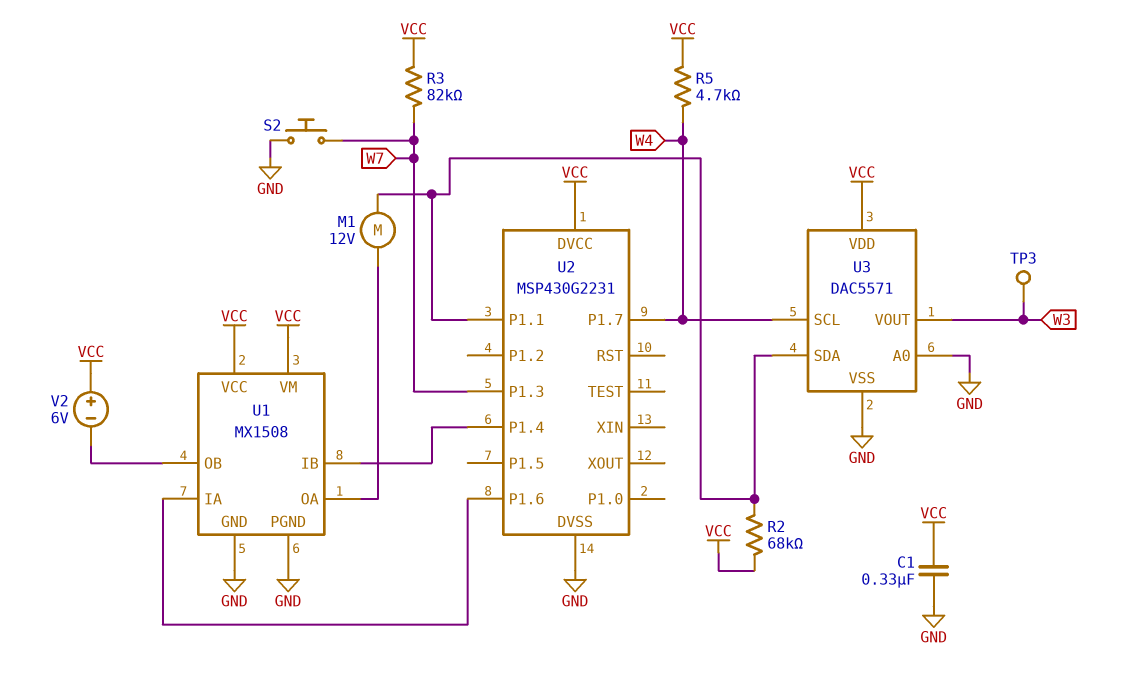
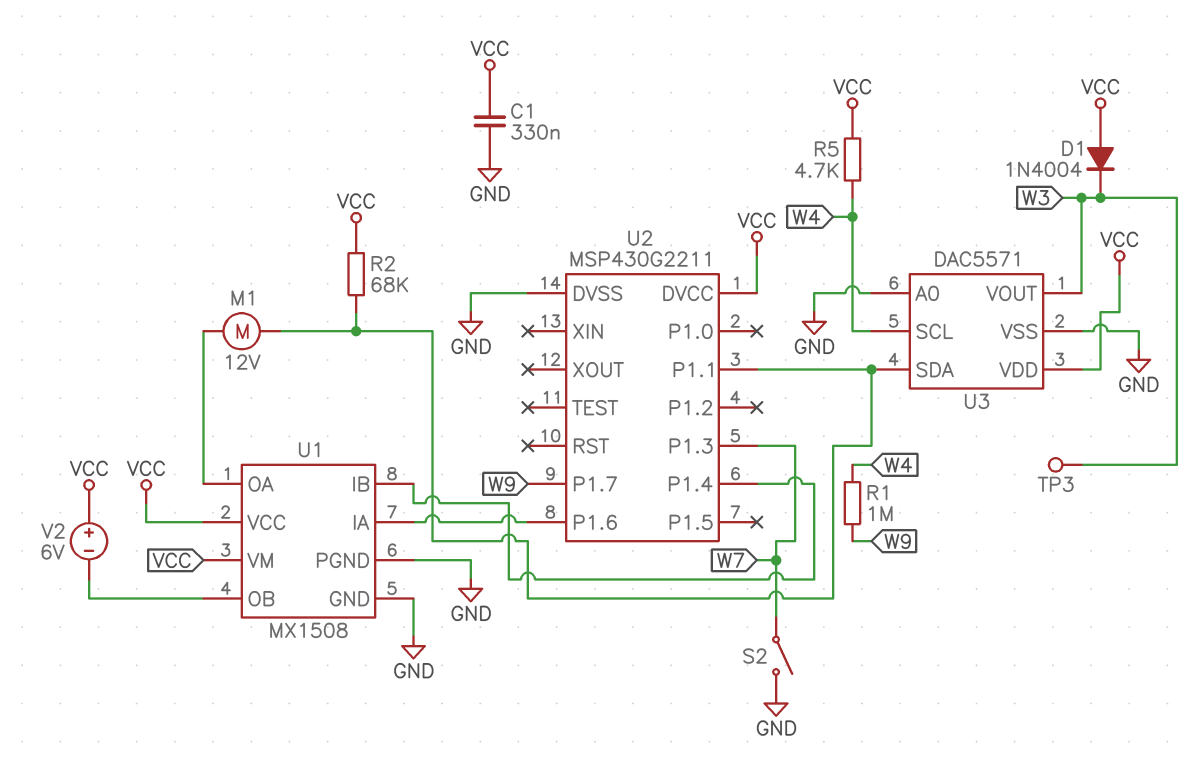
D1: none -> diode 1N4004 (A VCC, K W3)
R1: none -> 1M (W4, W9)
R3: 82k (VCC, W7) -> none
S2: button (GND, W7) -> switch (GND, W7)
U2: MSP430G2231 -> MSP430G2211
U2 pin P1.7: W4 -> W9

